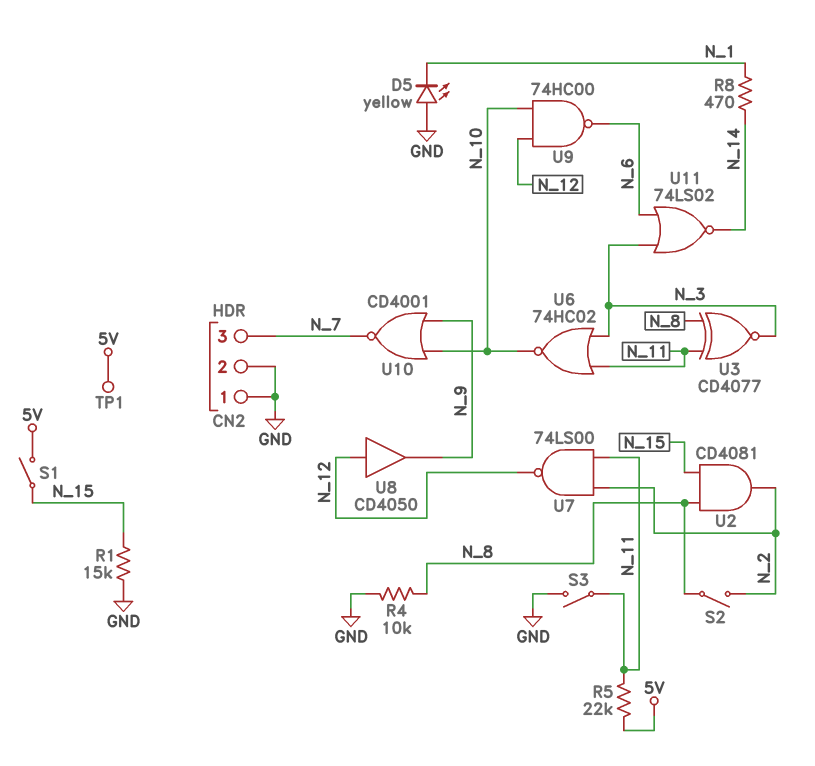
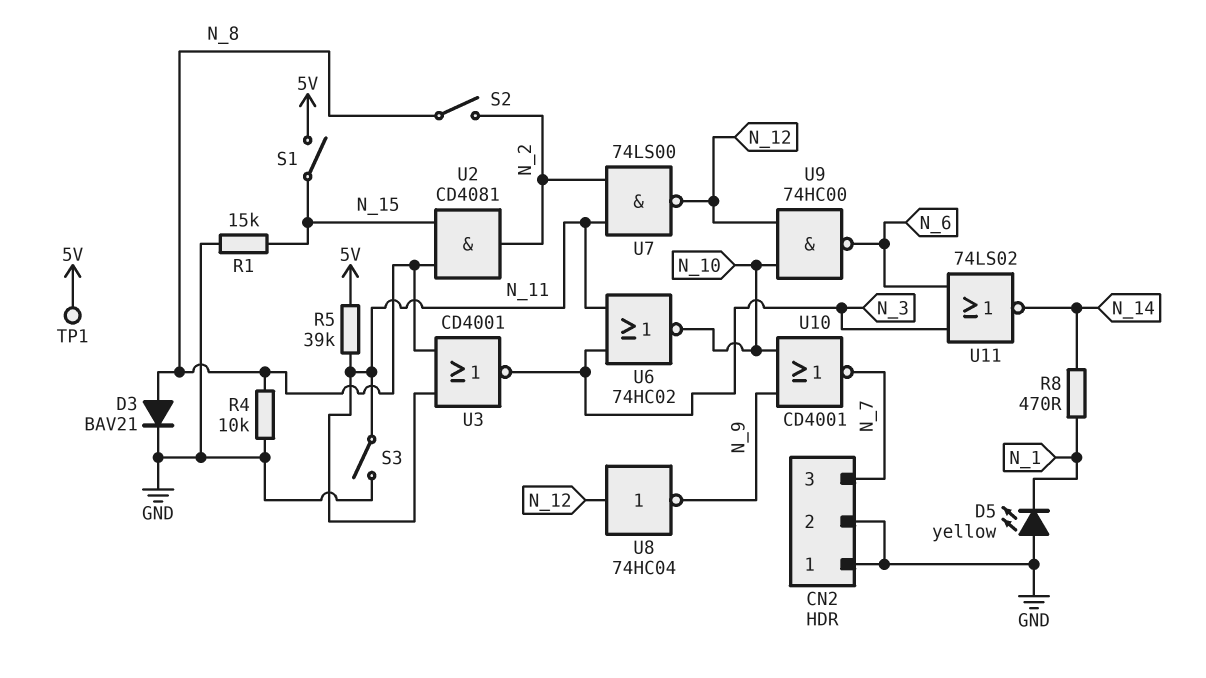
D3: none -> diode BAV21 (A N_8, K GND)
R5: 22k (5V, N_11) -> 39k (5V, N_11)
U3: XNOR CD4077 (in N_8, in N_11, out N_3) -> NOR CD4001 (in N_8, in N_11, out N_3)
U8: buffer CD4050 (in N_12, out N_9) -> NOT 74HC04 (in N_12, out N_9)

